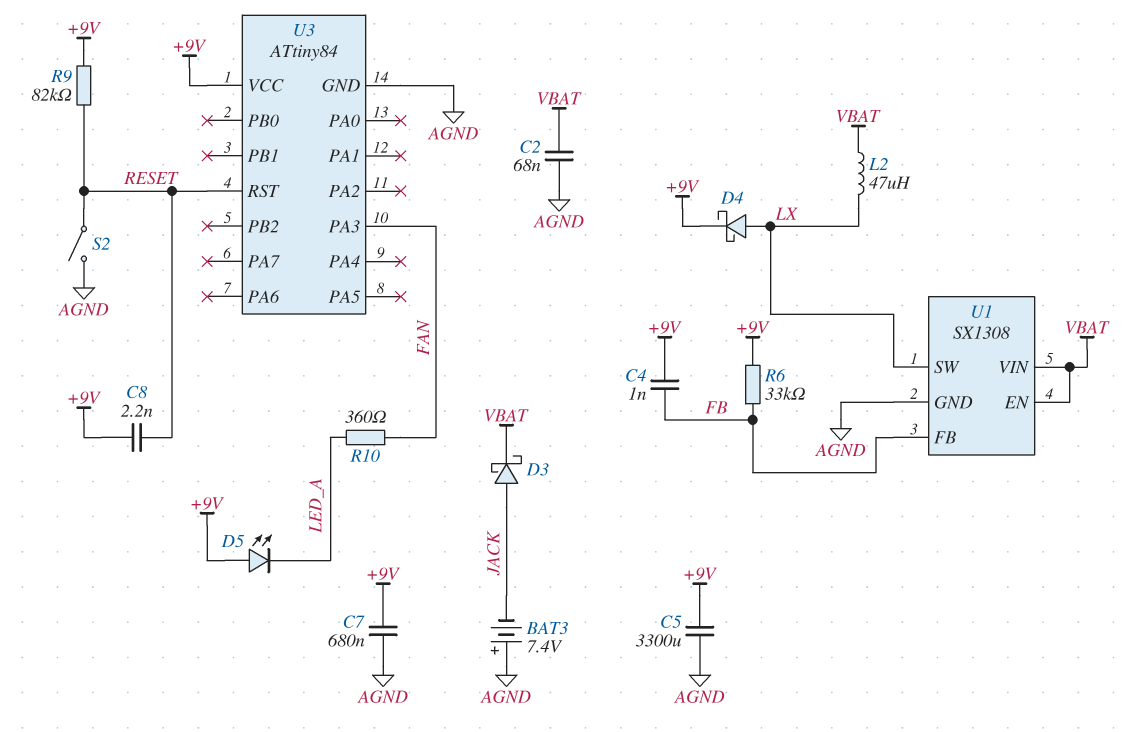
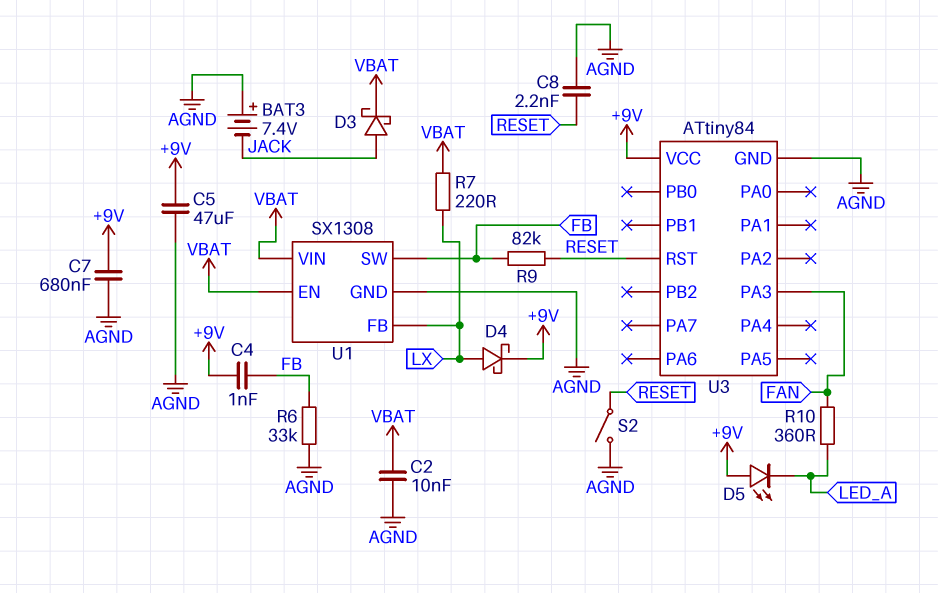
C2: 68nF (AGND, VBAT) -> 10nF (AGND, VBAT)
C5: 3300uF (+9V, AGND) -> 47uF (+9V, AGND)
C8: 2.2nF (+9V, RESET) -> 2.2nF (AGND, RESET)
L2: 47uH (LX, VBAT) -> none
R6: 33k (+9V, FB) -> 33k (AGND, FB)
R7: none -> 220 (LX, VBAT)
R9: 82k (+9V, RESET) -> 82k (FB, RESET)
U1 pin FB: FB -> LX
U1 pin SW: LX -> FB

